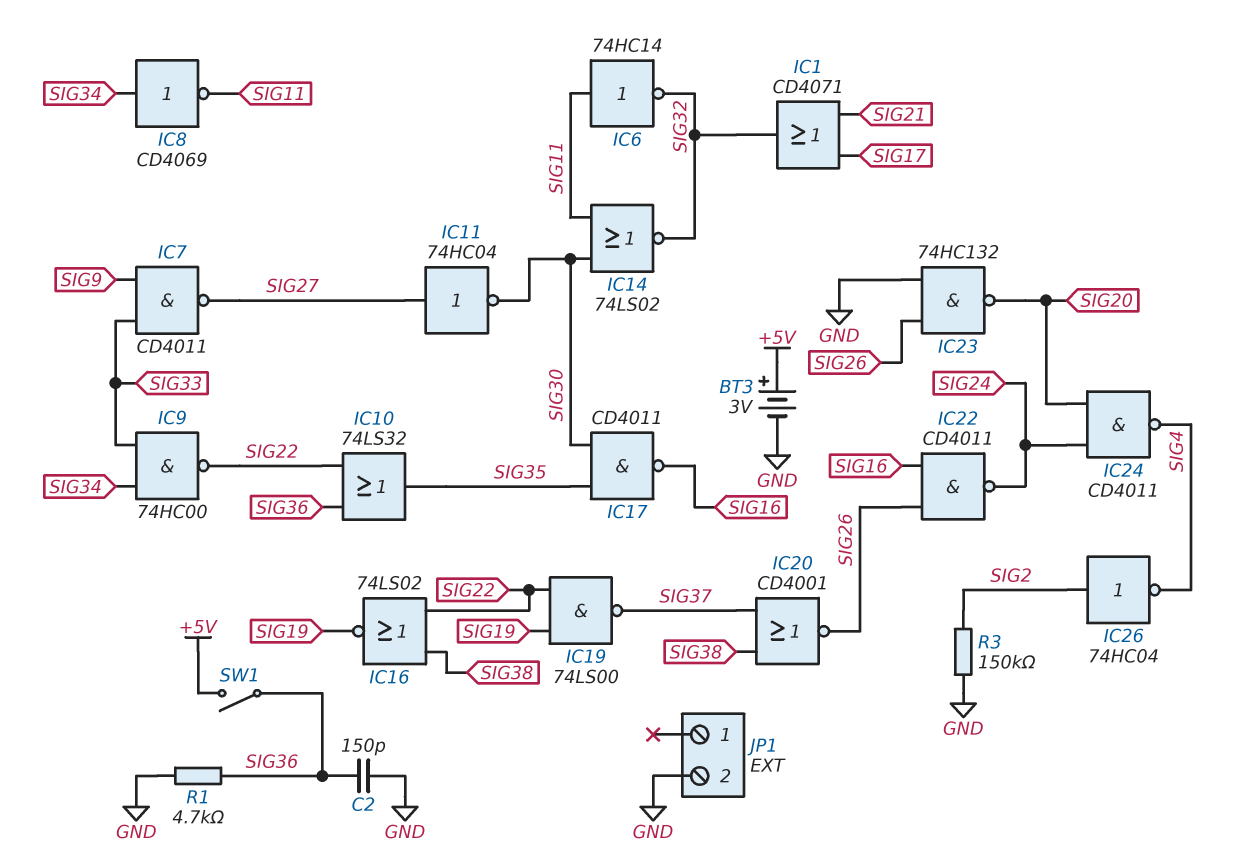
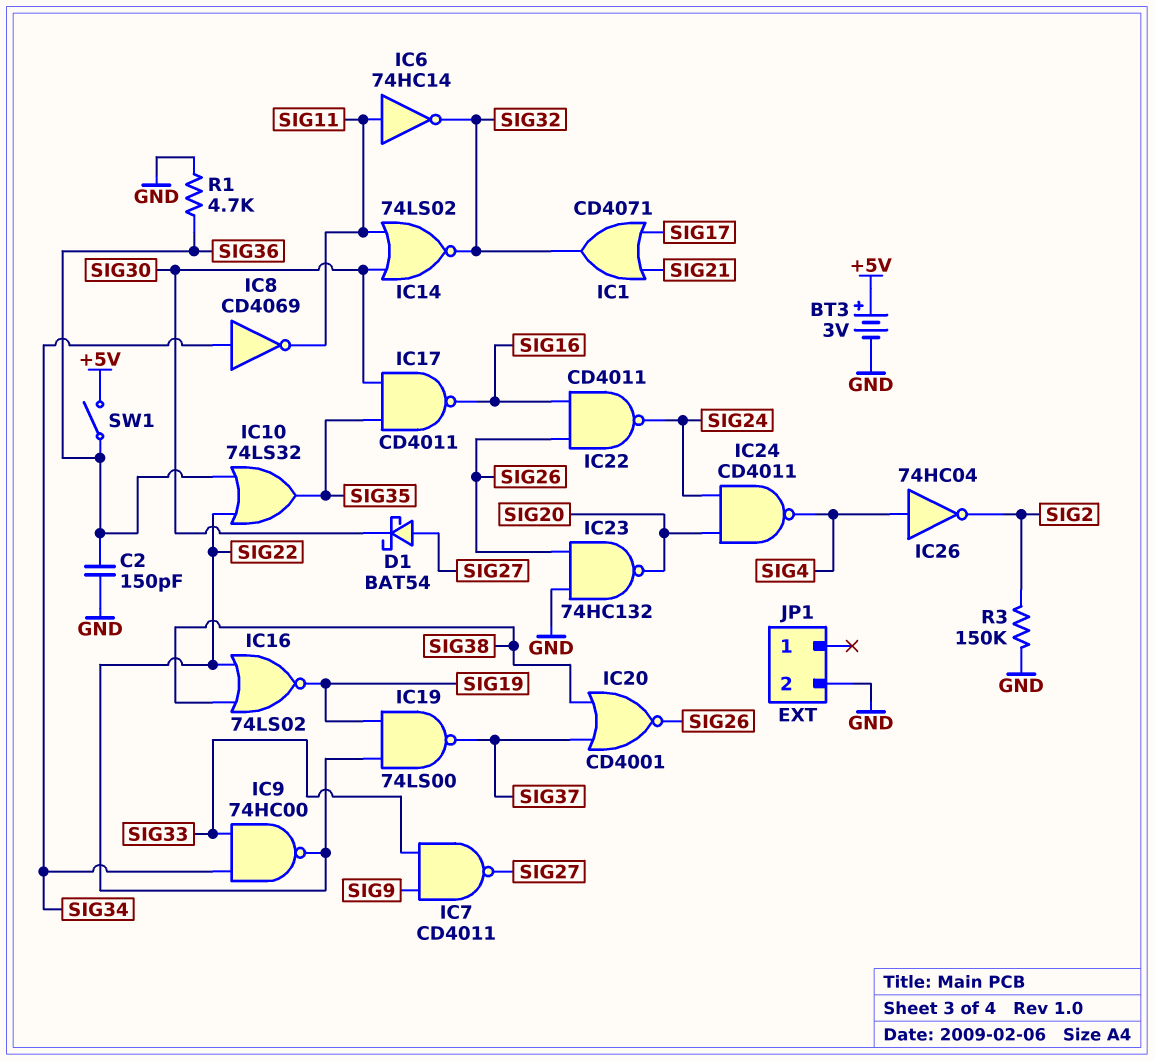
D1: none -> schottky BAT54 (A SIG27, K SIG30)
IC11: NOT 74HC04 (in SIG27, out SIG30) -> none
IC26: NOT 74HC04 (in SIG2, out SIG4) -> NOT 74HC04 (in SIG4, out SIG2)

